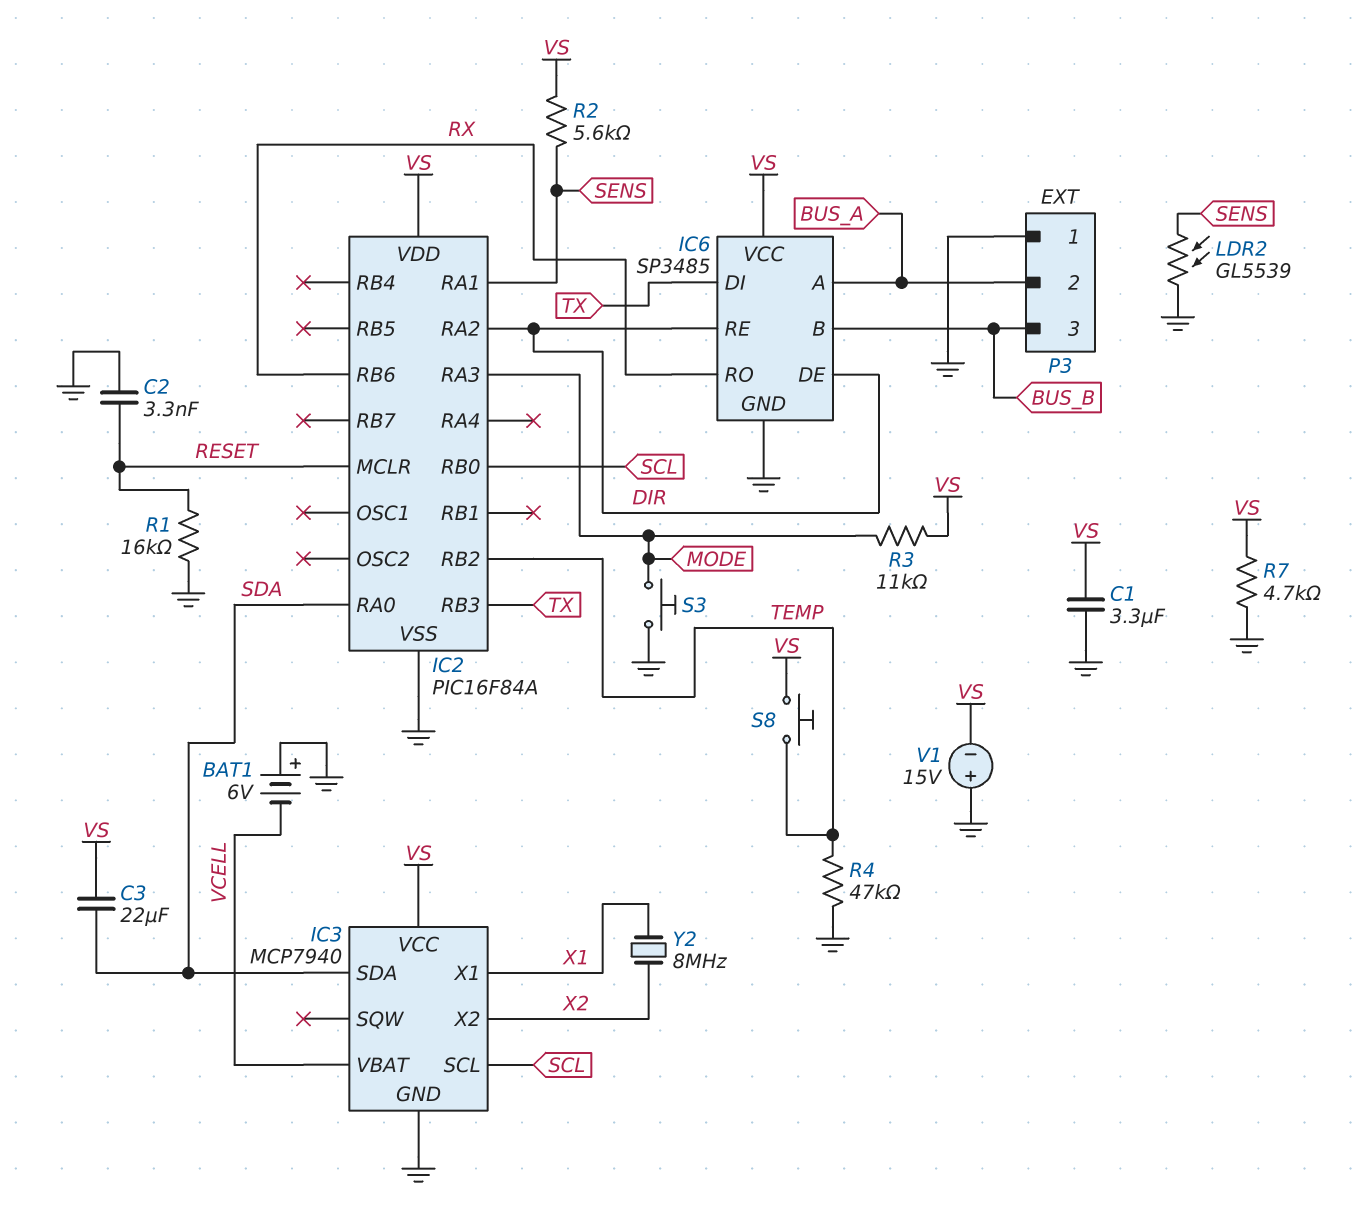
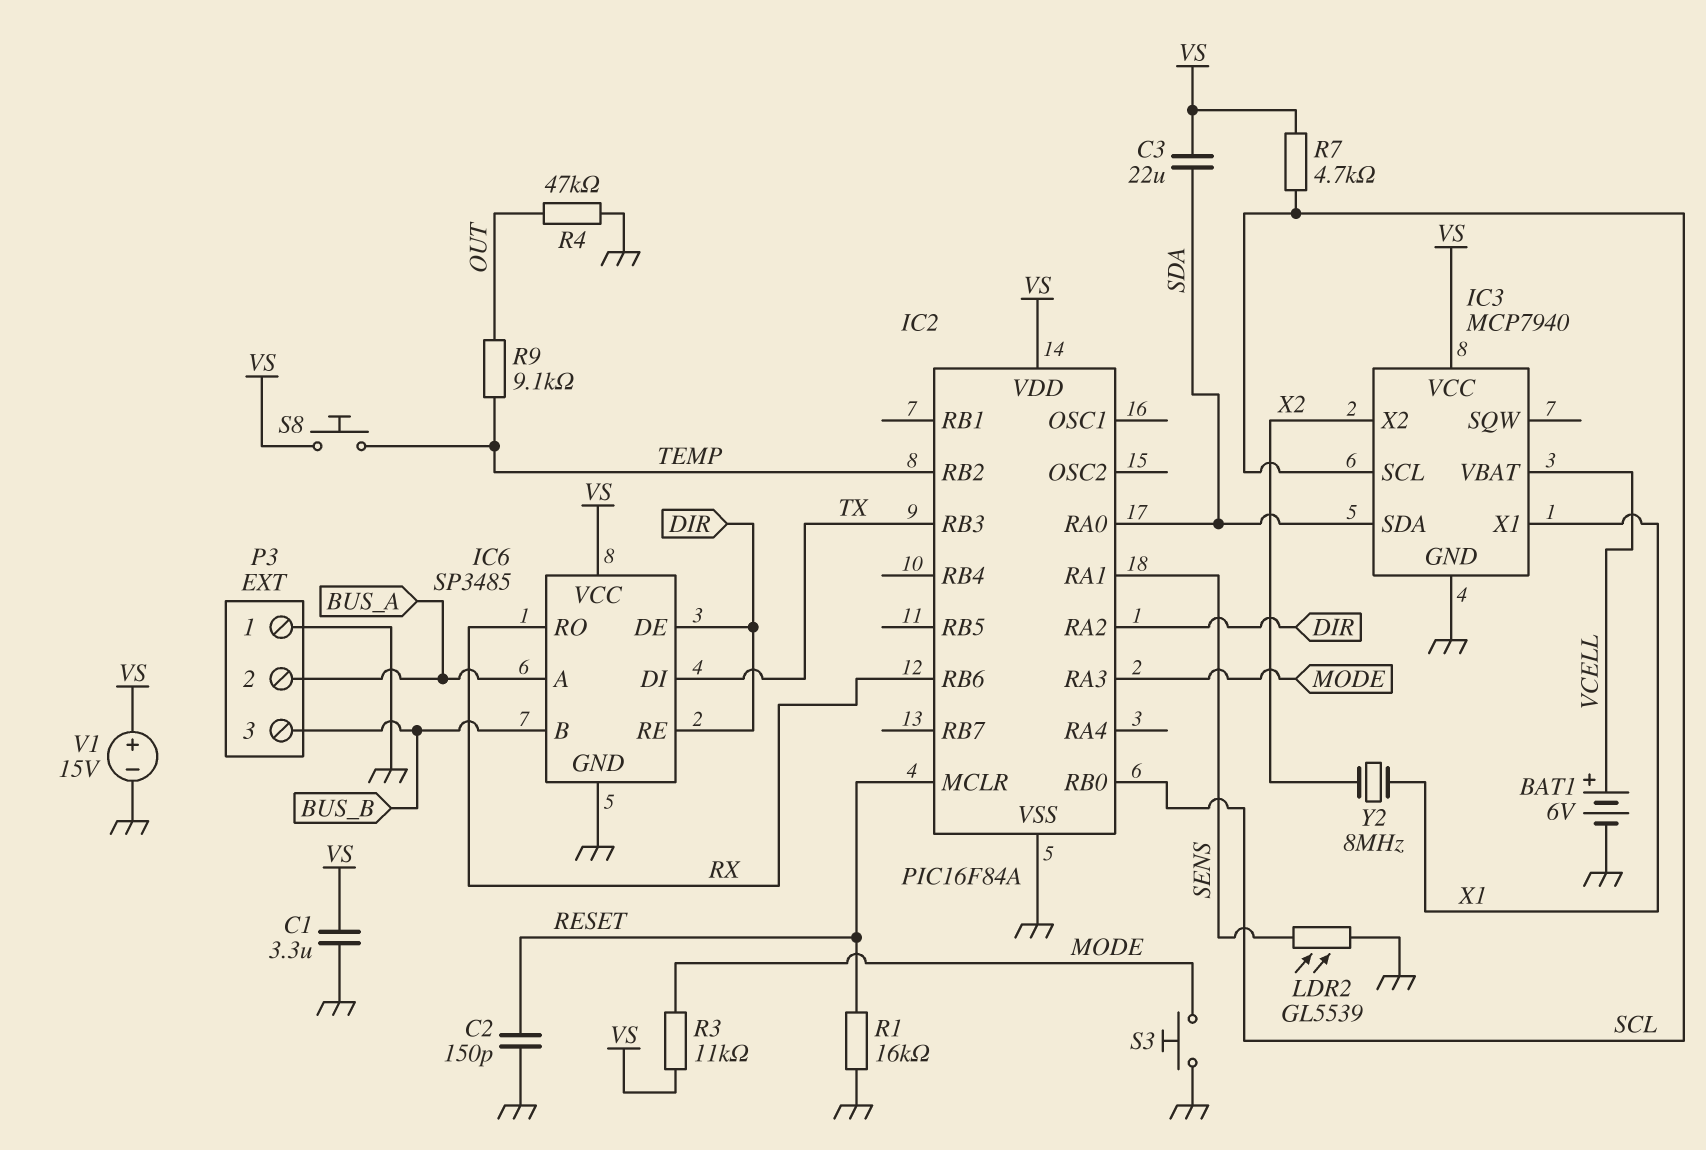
BAT1: 6V (plus GND, minus VCELL) -> 6V (plus VCELL, minus GND)
C2: 3.3nF (GND, RESET) -> 150pF (GND, RESET)
R2: 5.6k (SENS, VS) -> none
R4: 47k (GND, TEMP) -> 47k (GND, OUT)
R7: 4.7k (GND, VS) -> 4.7k (SCL, VS)
R9: none -> 9.1k (OUT, TEMP)
V1: 15V (plus GND, minus VS) -> 15V (plus VS, minus GND)

